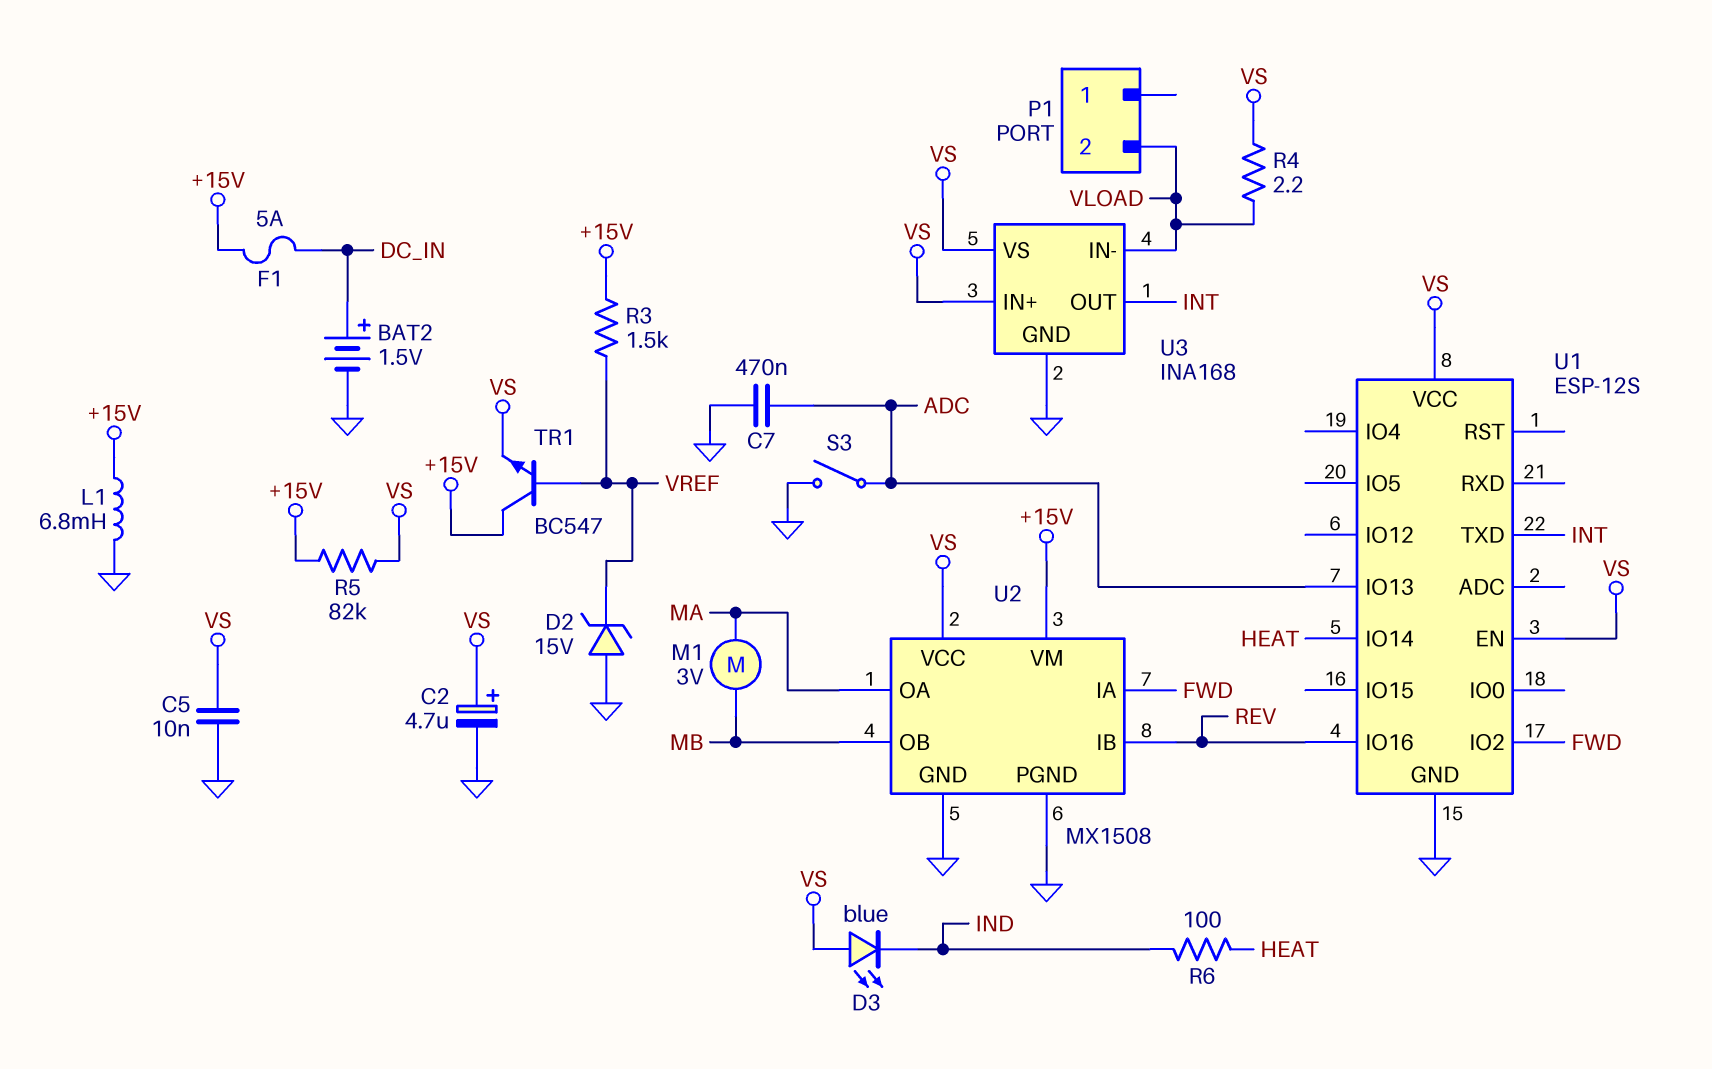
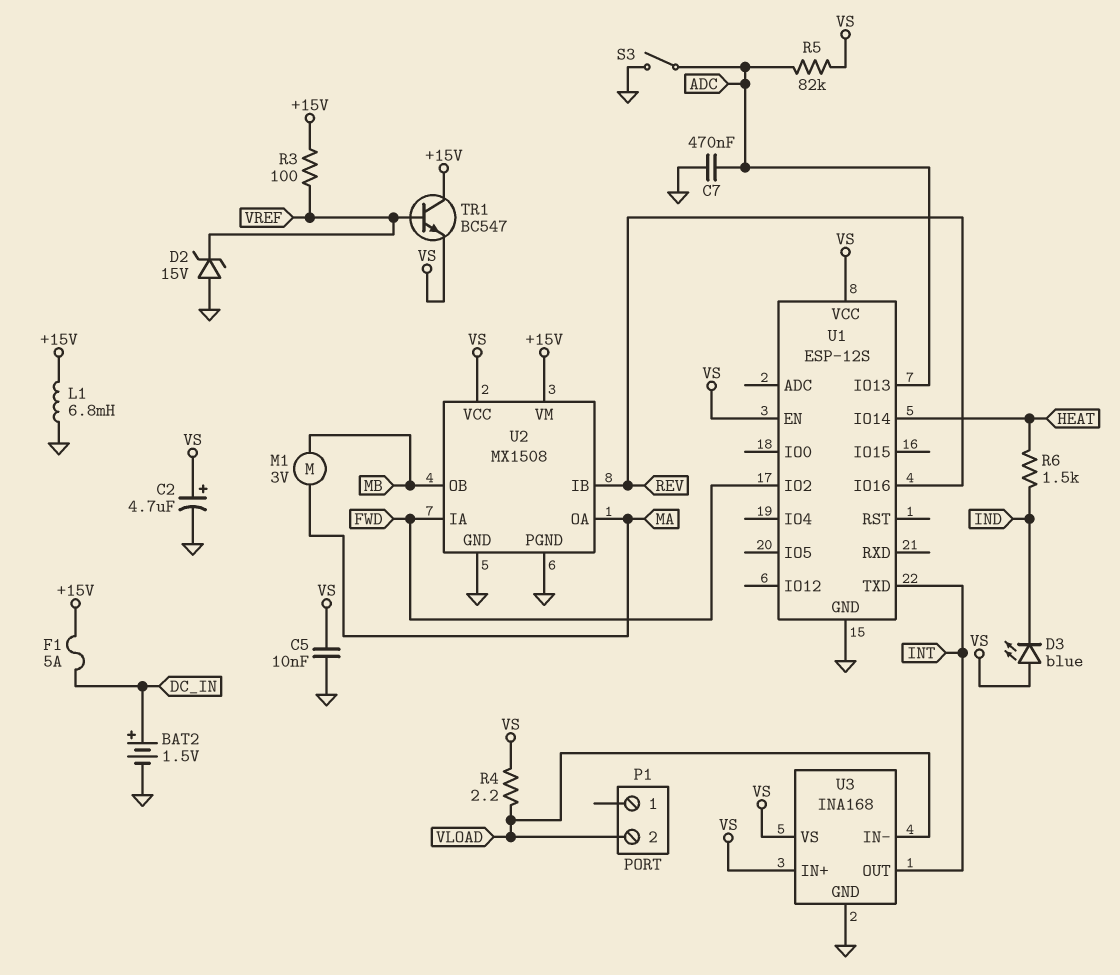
R3: 1.5k (+15V, VREF) -> 100 (+15V, VREF)
R5: 82k (+15V, VS) -> 82k (ADC, VS)
R6: 100 (HEAT, IND) -> 1.5k (HEAT, IND)

